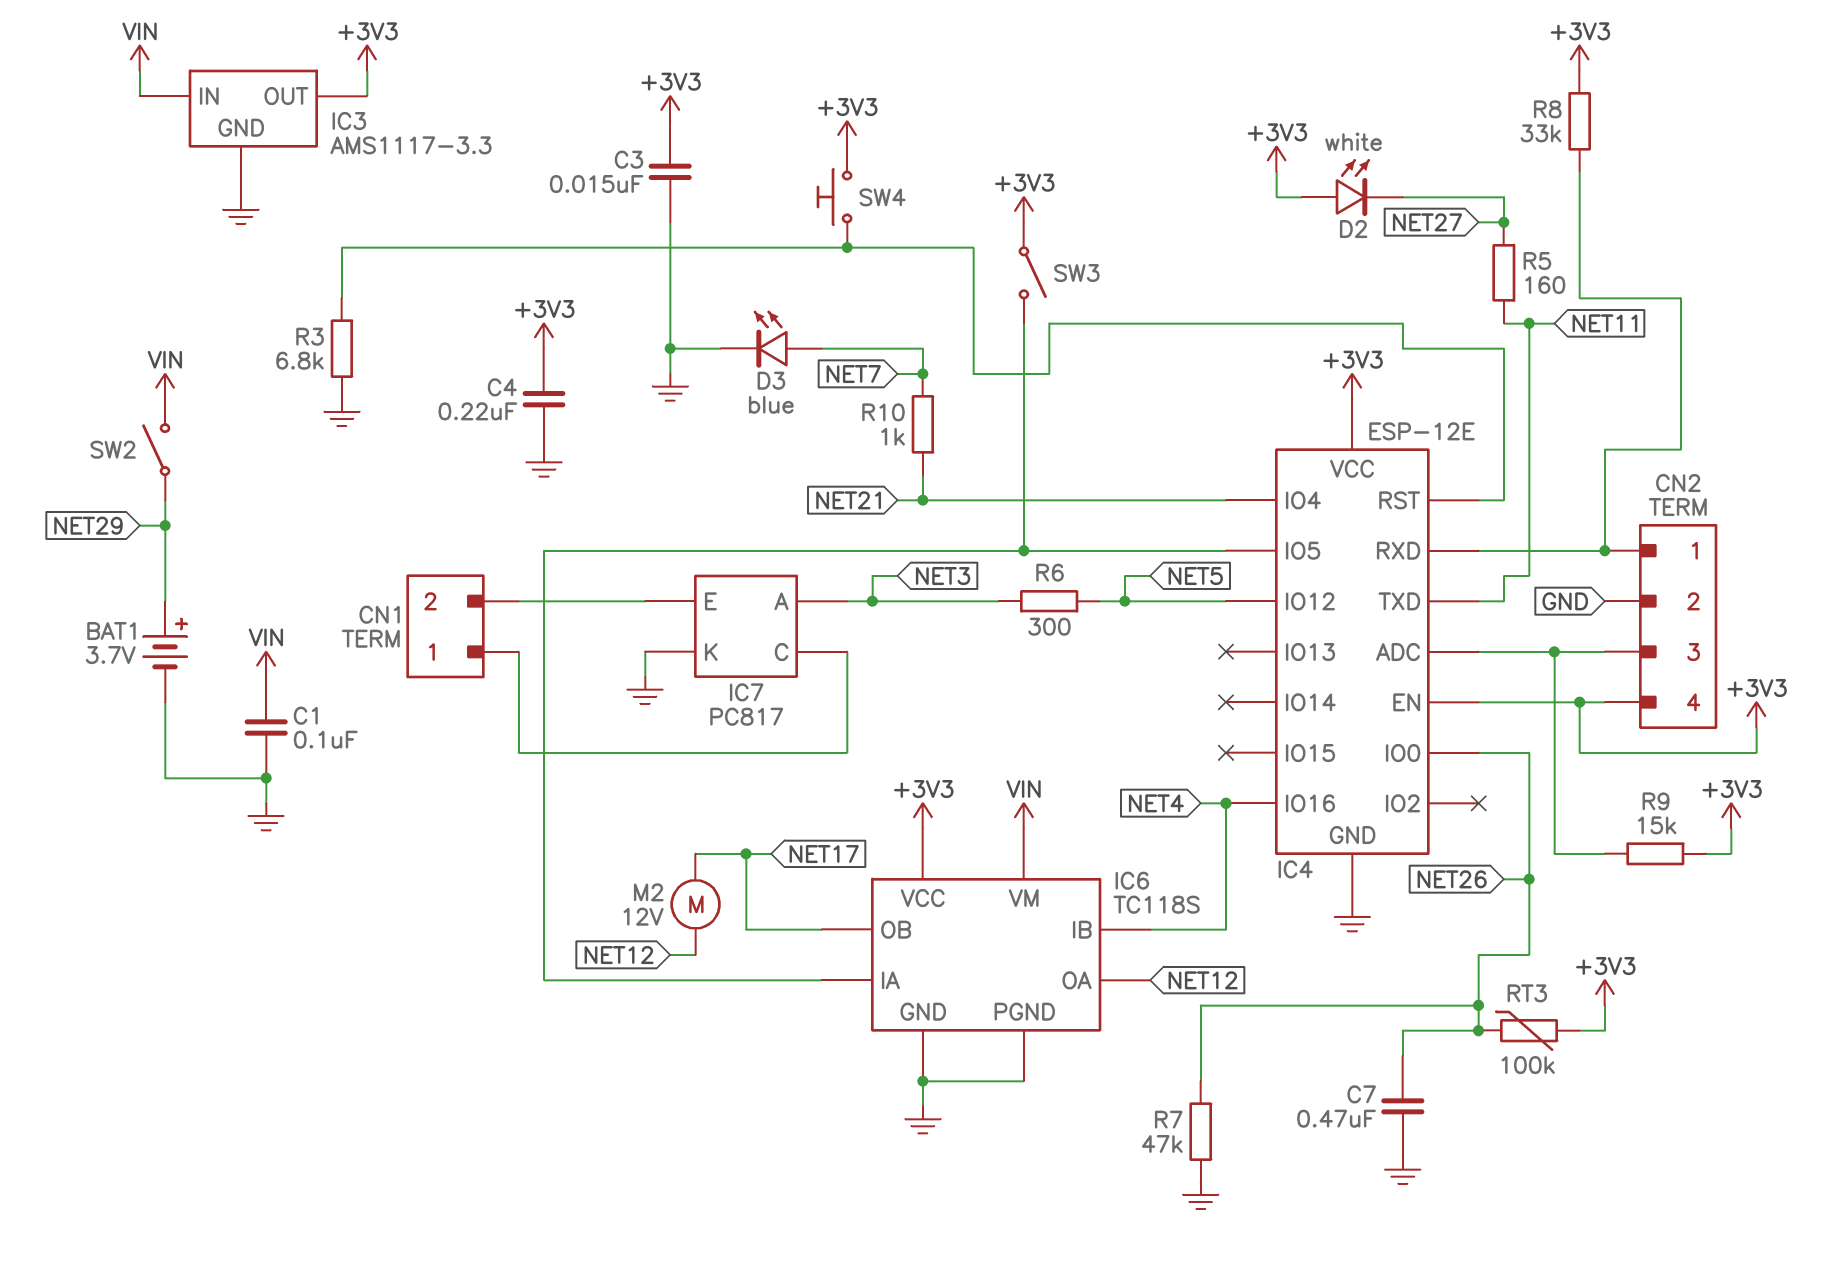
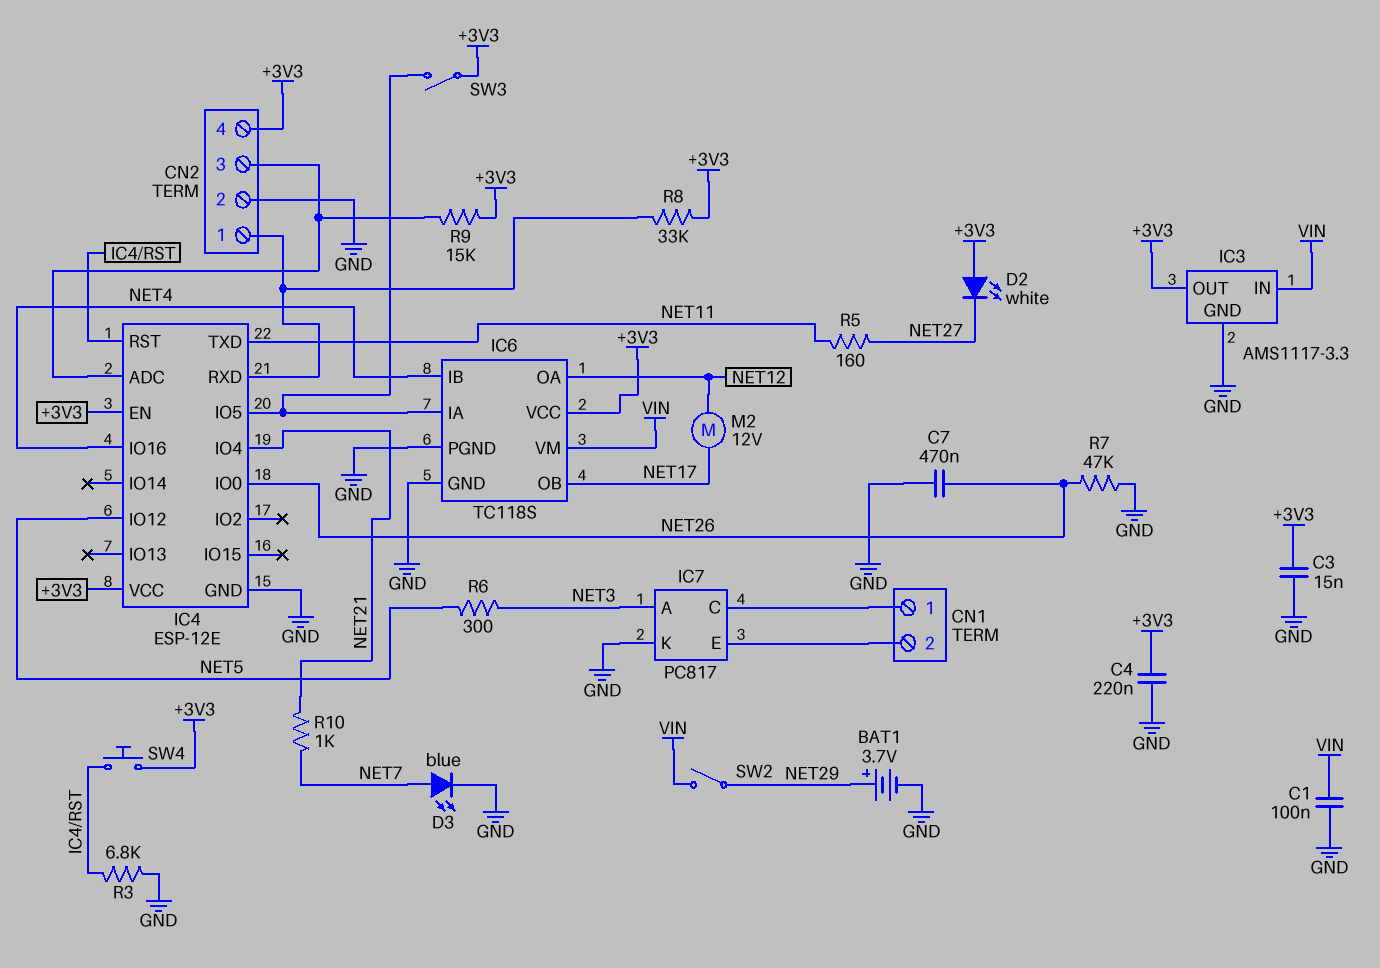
RT3: 100k (+3V3, NET26) -> none

